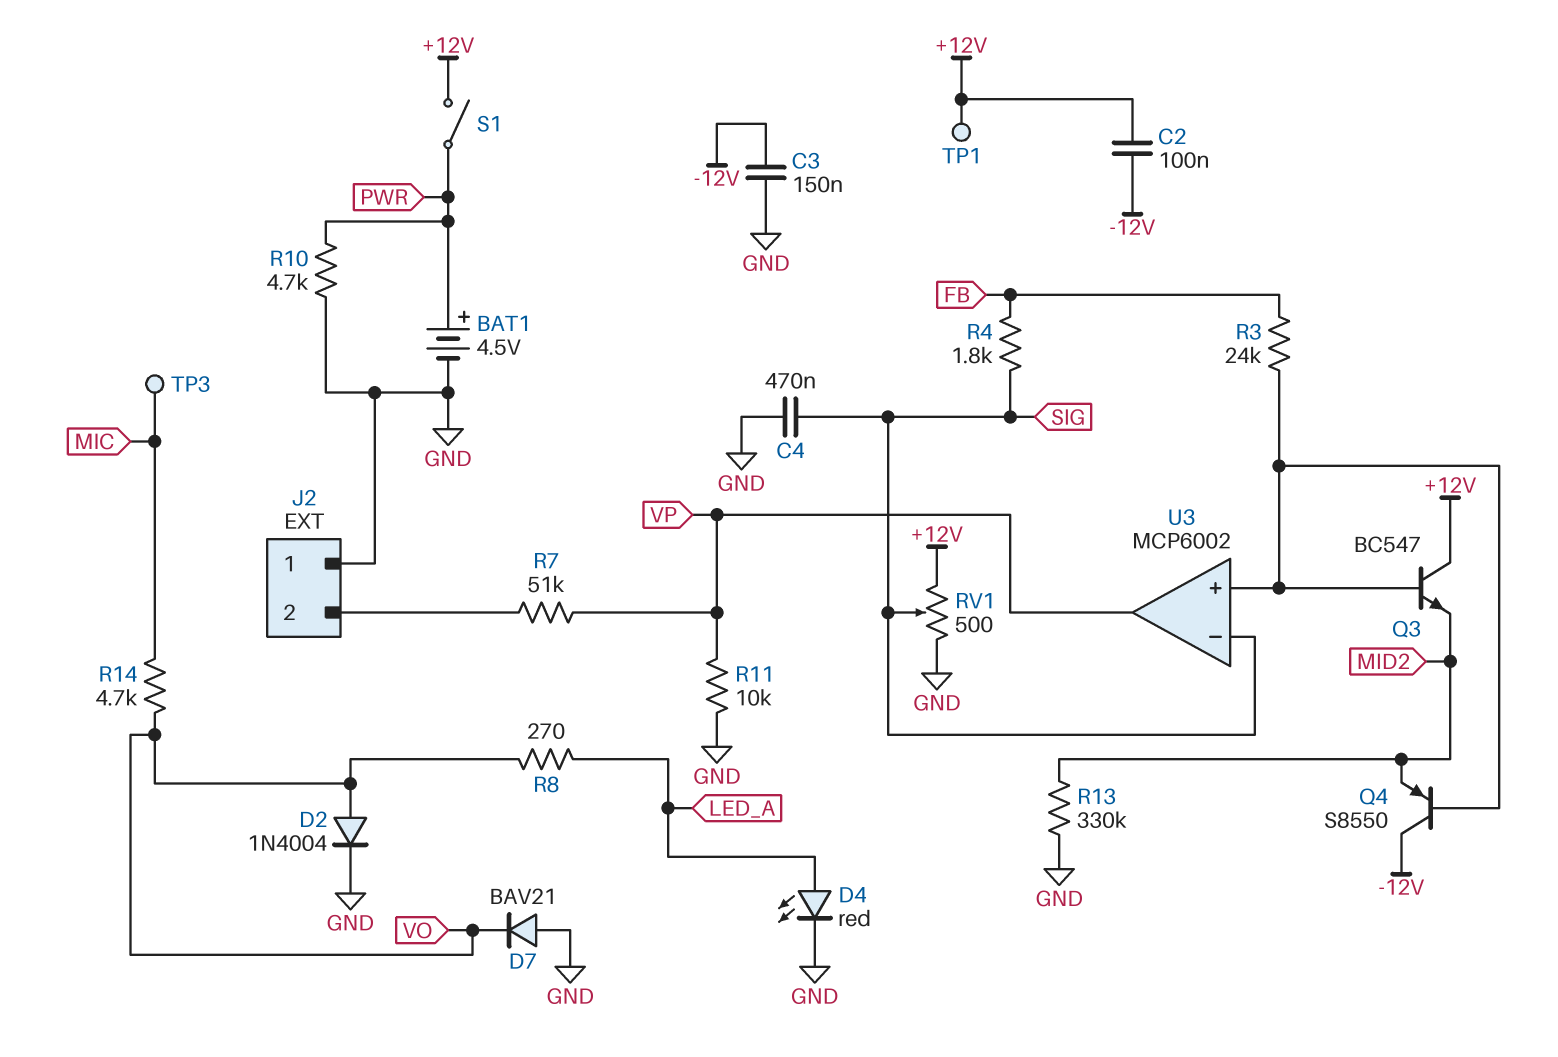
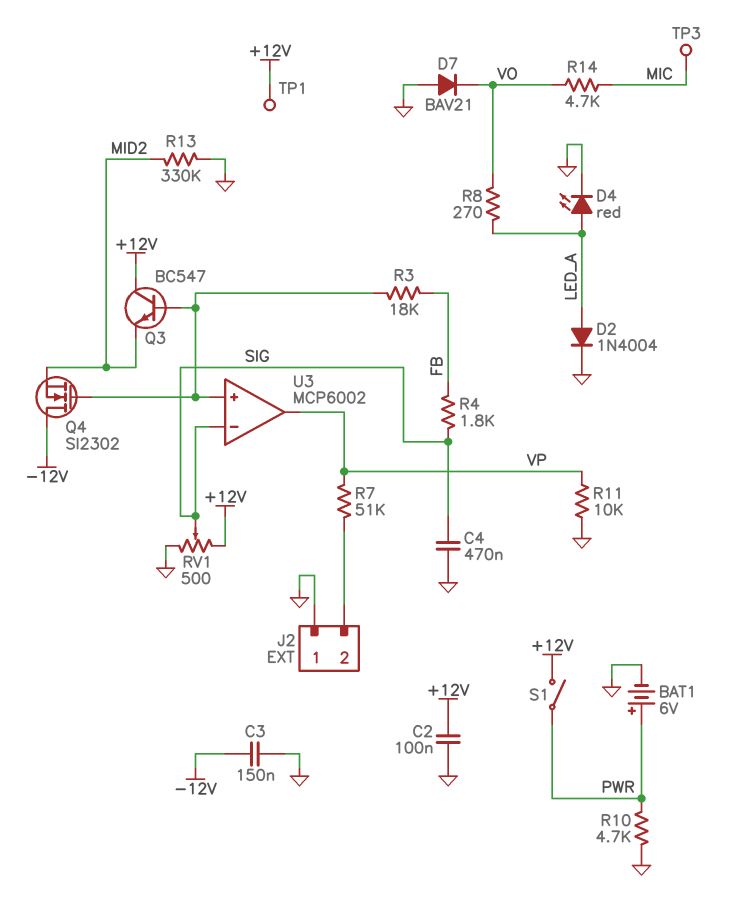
BAT1: 4.5V (plus PWR, minus GND) -> 6V (plus PWR, minus GND)
C2: 100nF (+12V, -12V) -> 100nF (+12V, GND)
D2: diode 1N4004 (A VO, K GND) -> diode 1N4004 (A LED_A, K GND)
Q4: PNP S8550 (B U3/in+, C -12V, E MID2) -> NMOS SI2302 (G U3/in+, D -12V, S MID2)
R3: 24k (FB, U3/in+) -> 18k (FB, U3/in+)

